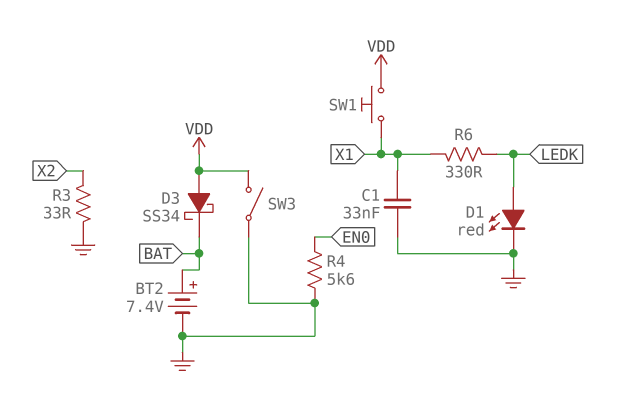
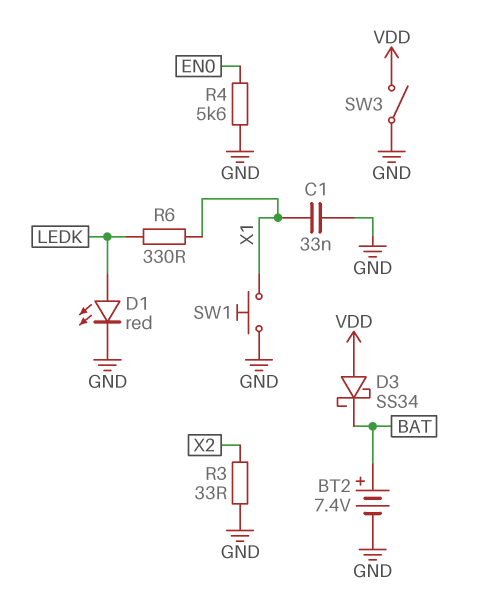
SW1: button (VDD, X1) -> button (GND, X1)

